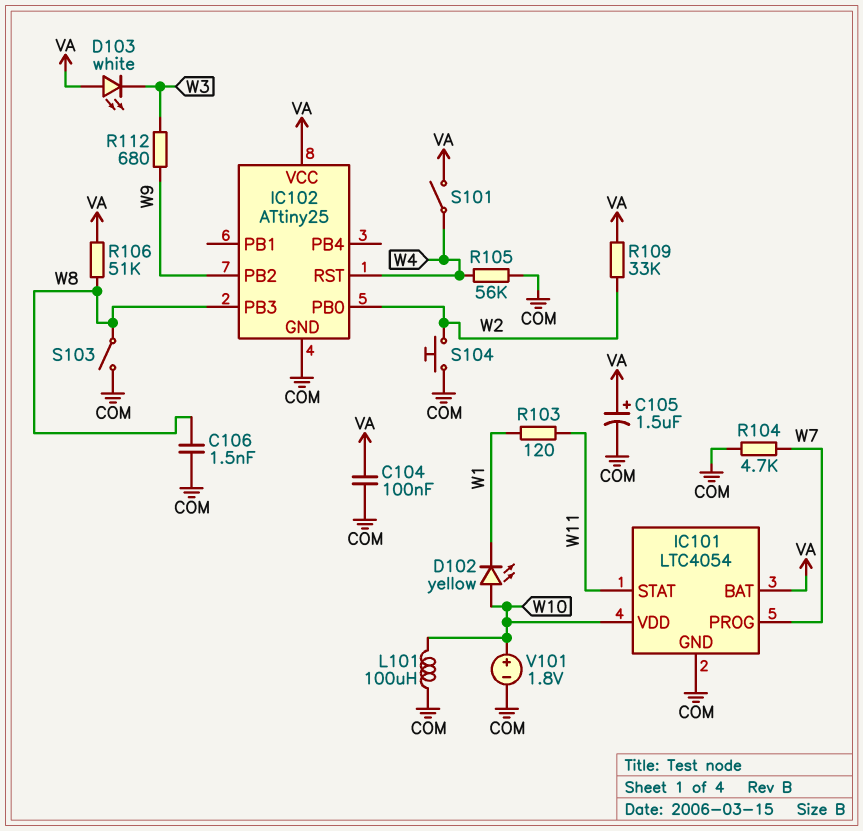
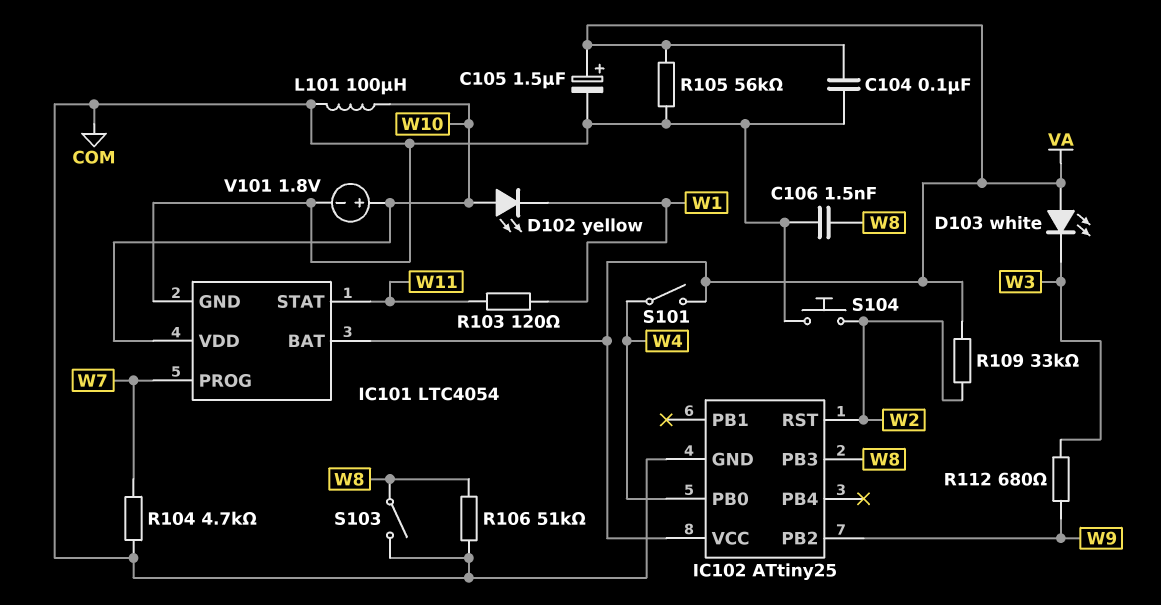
IC102 pin PB0: W2 -> W4
IC102 pin RST: W4 -> W2
R105: 56k (COM, W4) -> 56k (COM, VA)
R106: 51k (VA, W8) -> 51k (COM, W8)

